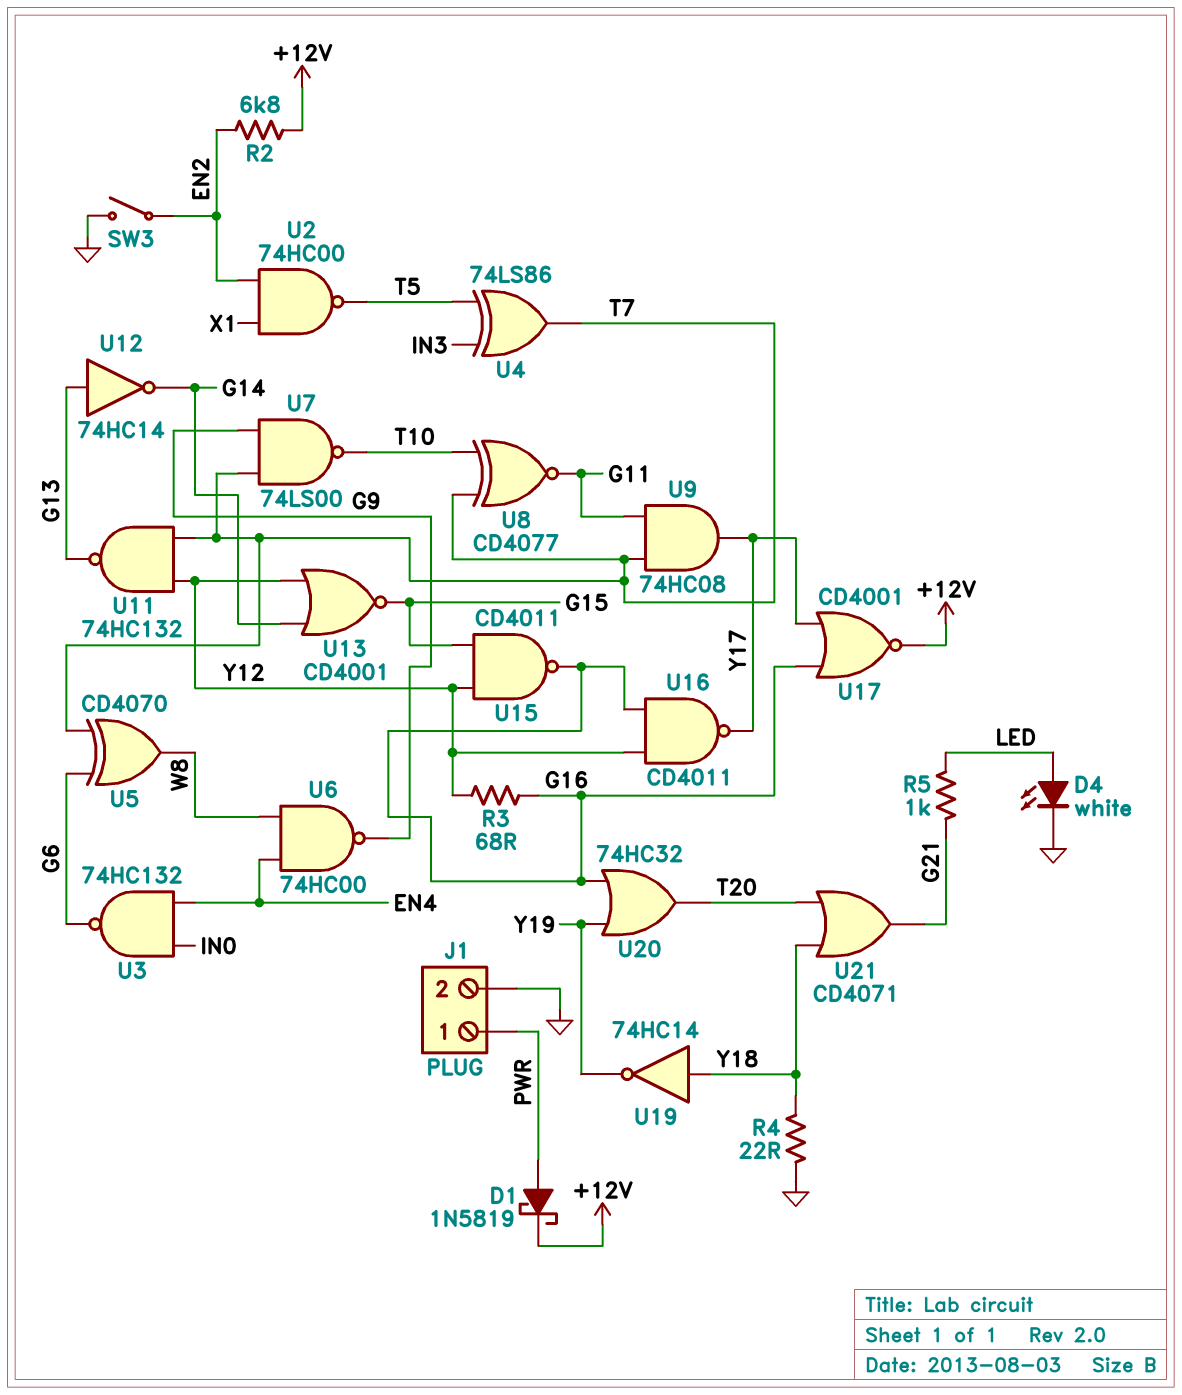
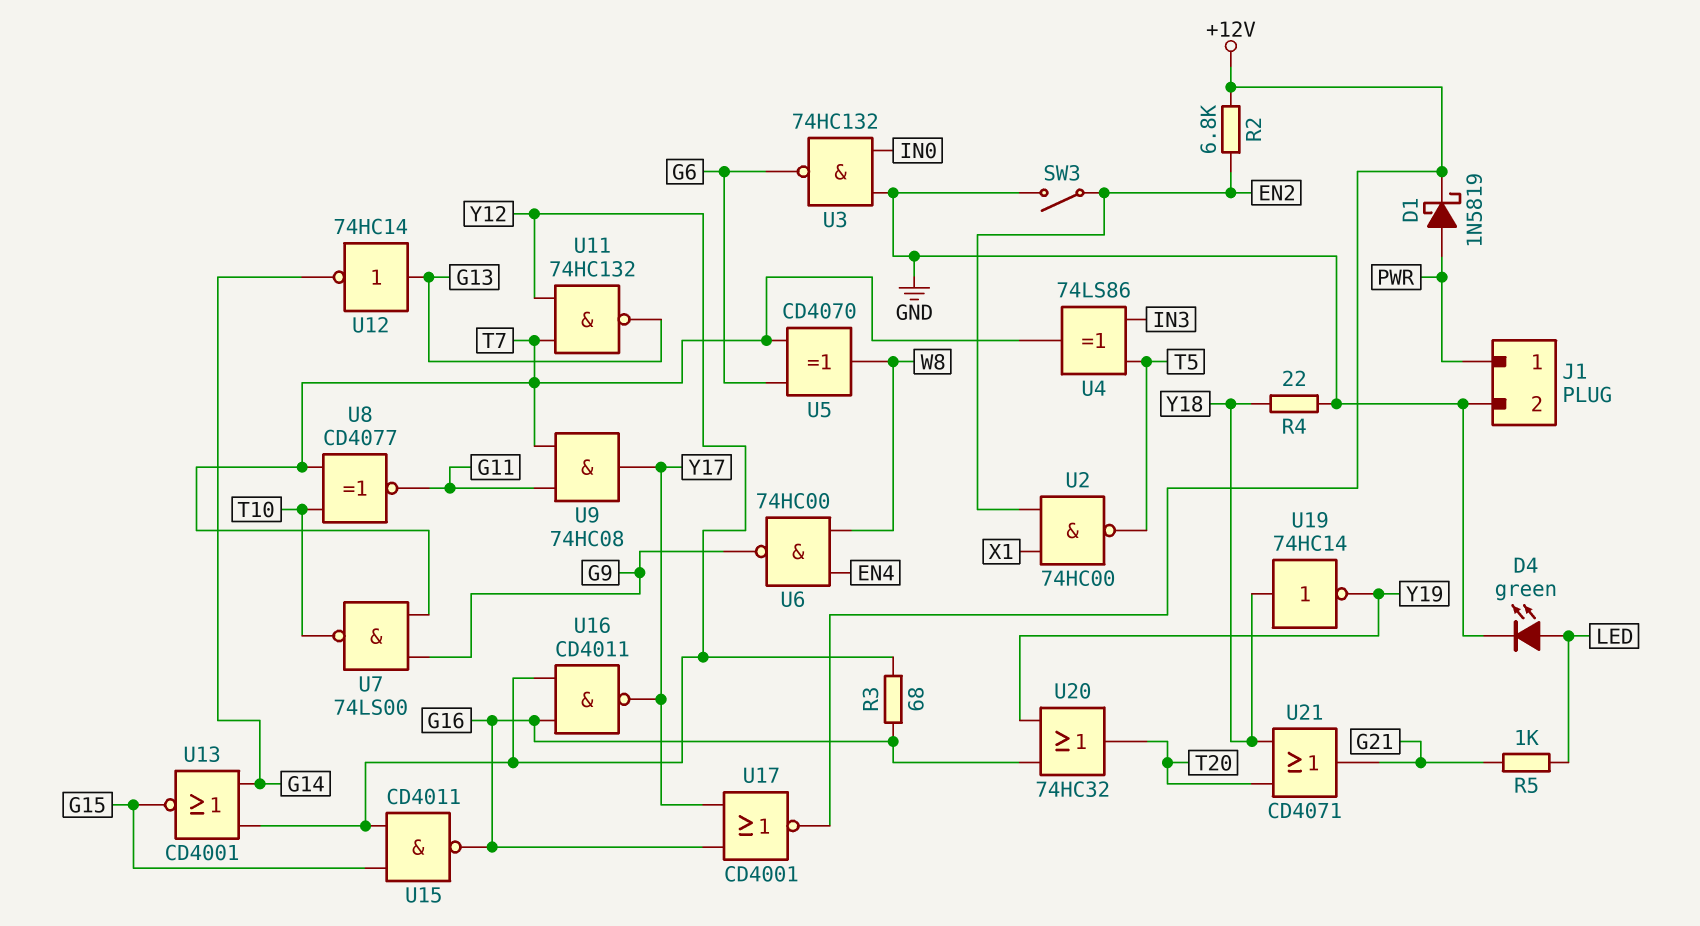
D4: LED white (A LED, K GND) -> LED green (A LED, K GND)
U3: NAND 74HC132 (in EN4, in IN0, out G6) -> NAND 74HC132 (in GND, in IN0, out G6)

